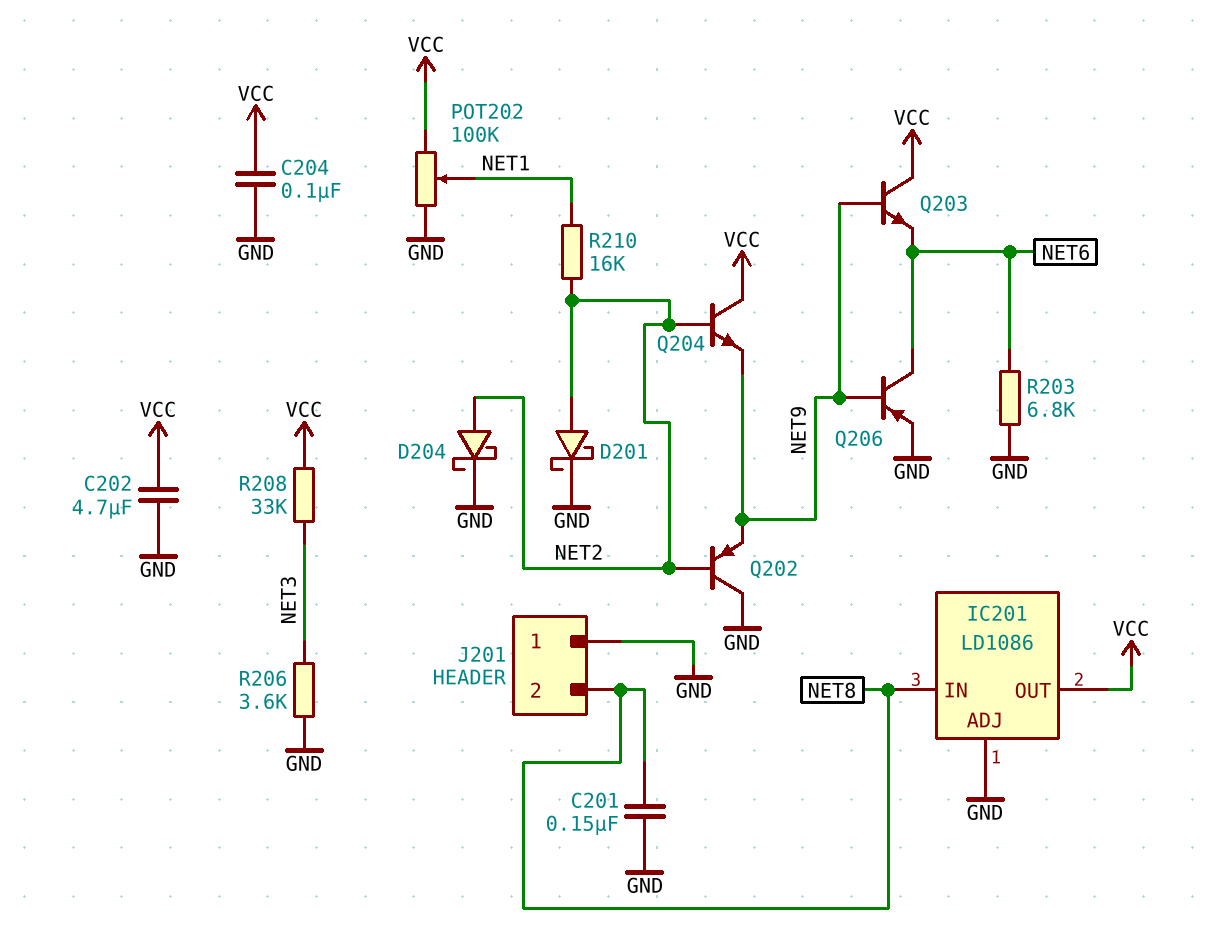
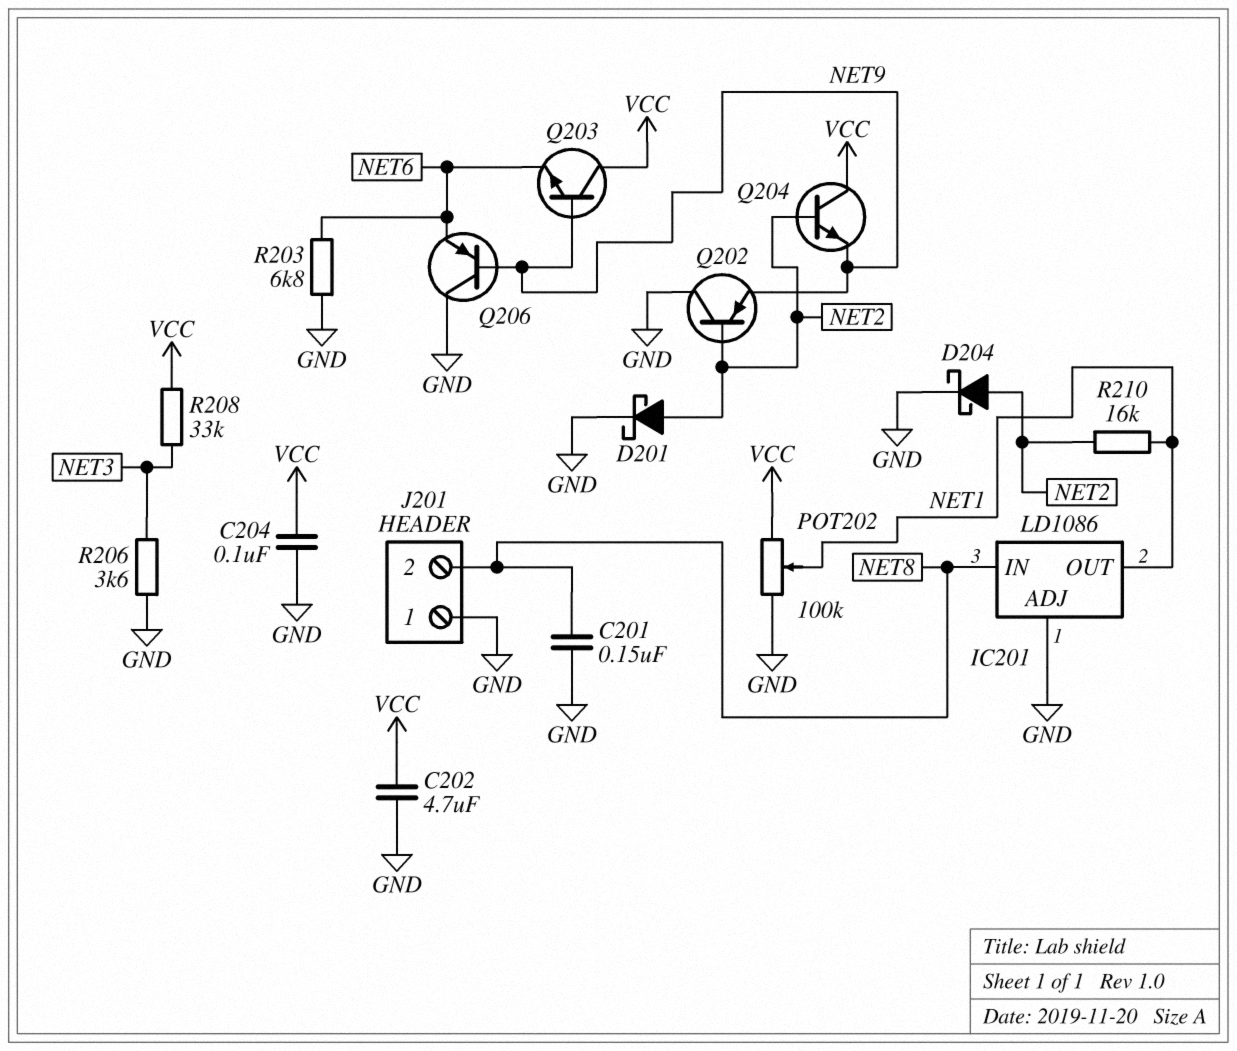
IC201 pin OUT: VCC -> NET1
Q206: PNP (B NET9, C NET6, E GND) -> PNP (B NET9, C GND, E NET6)

